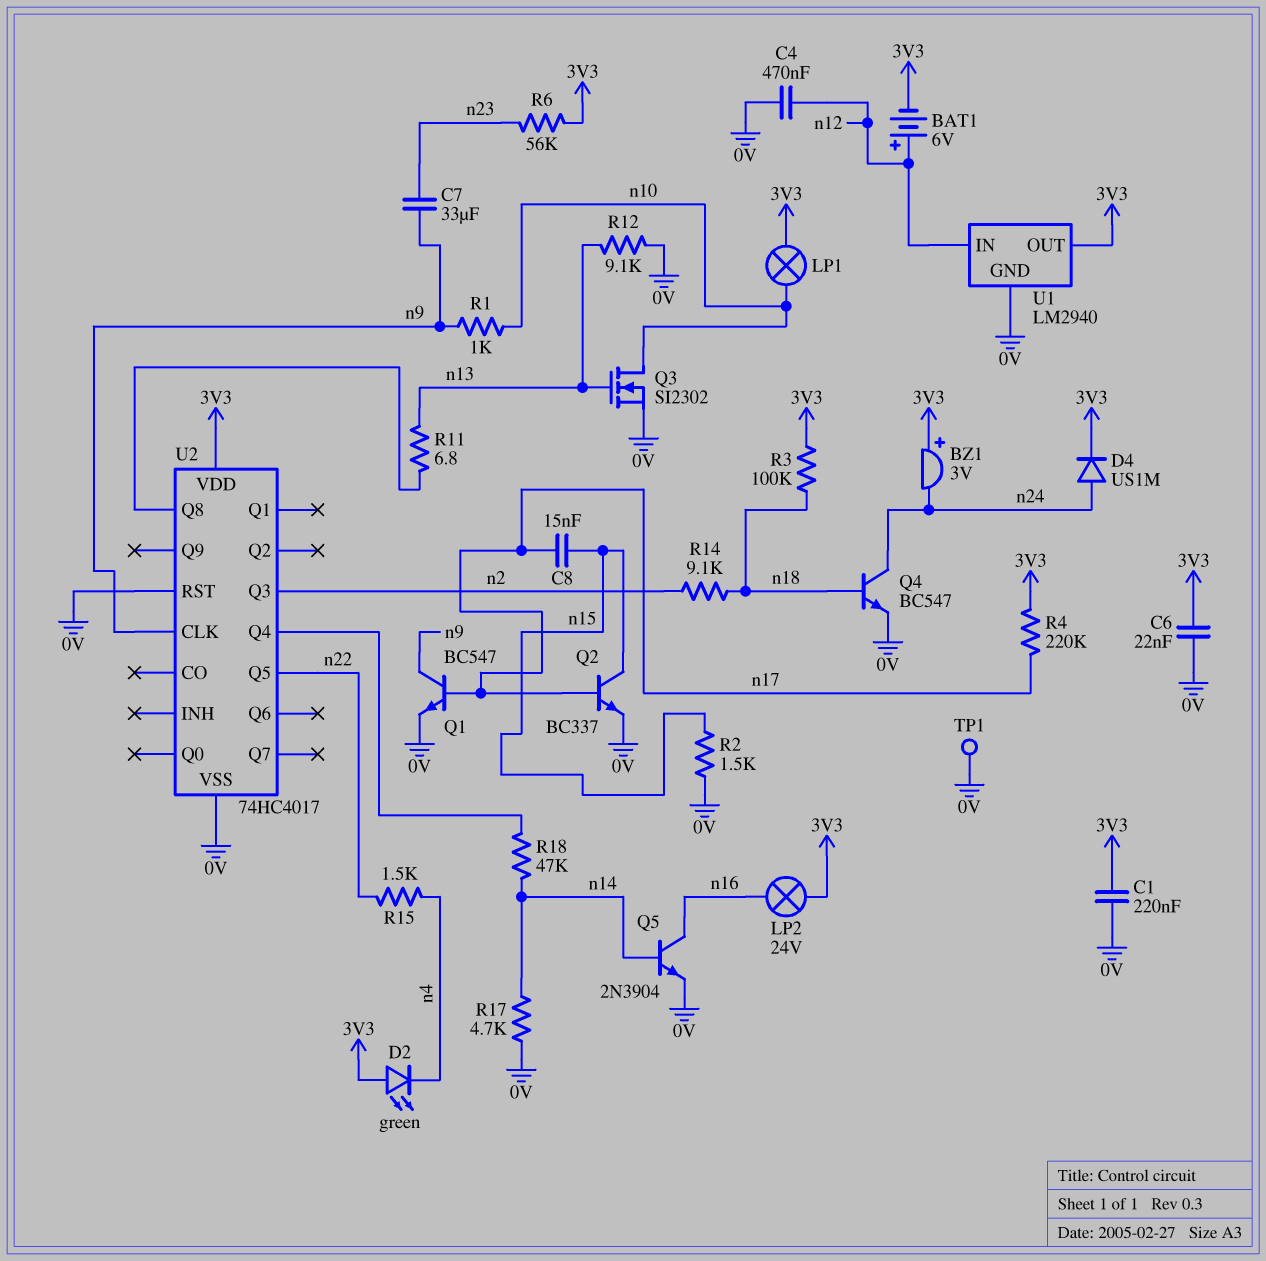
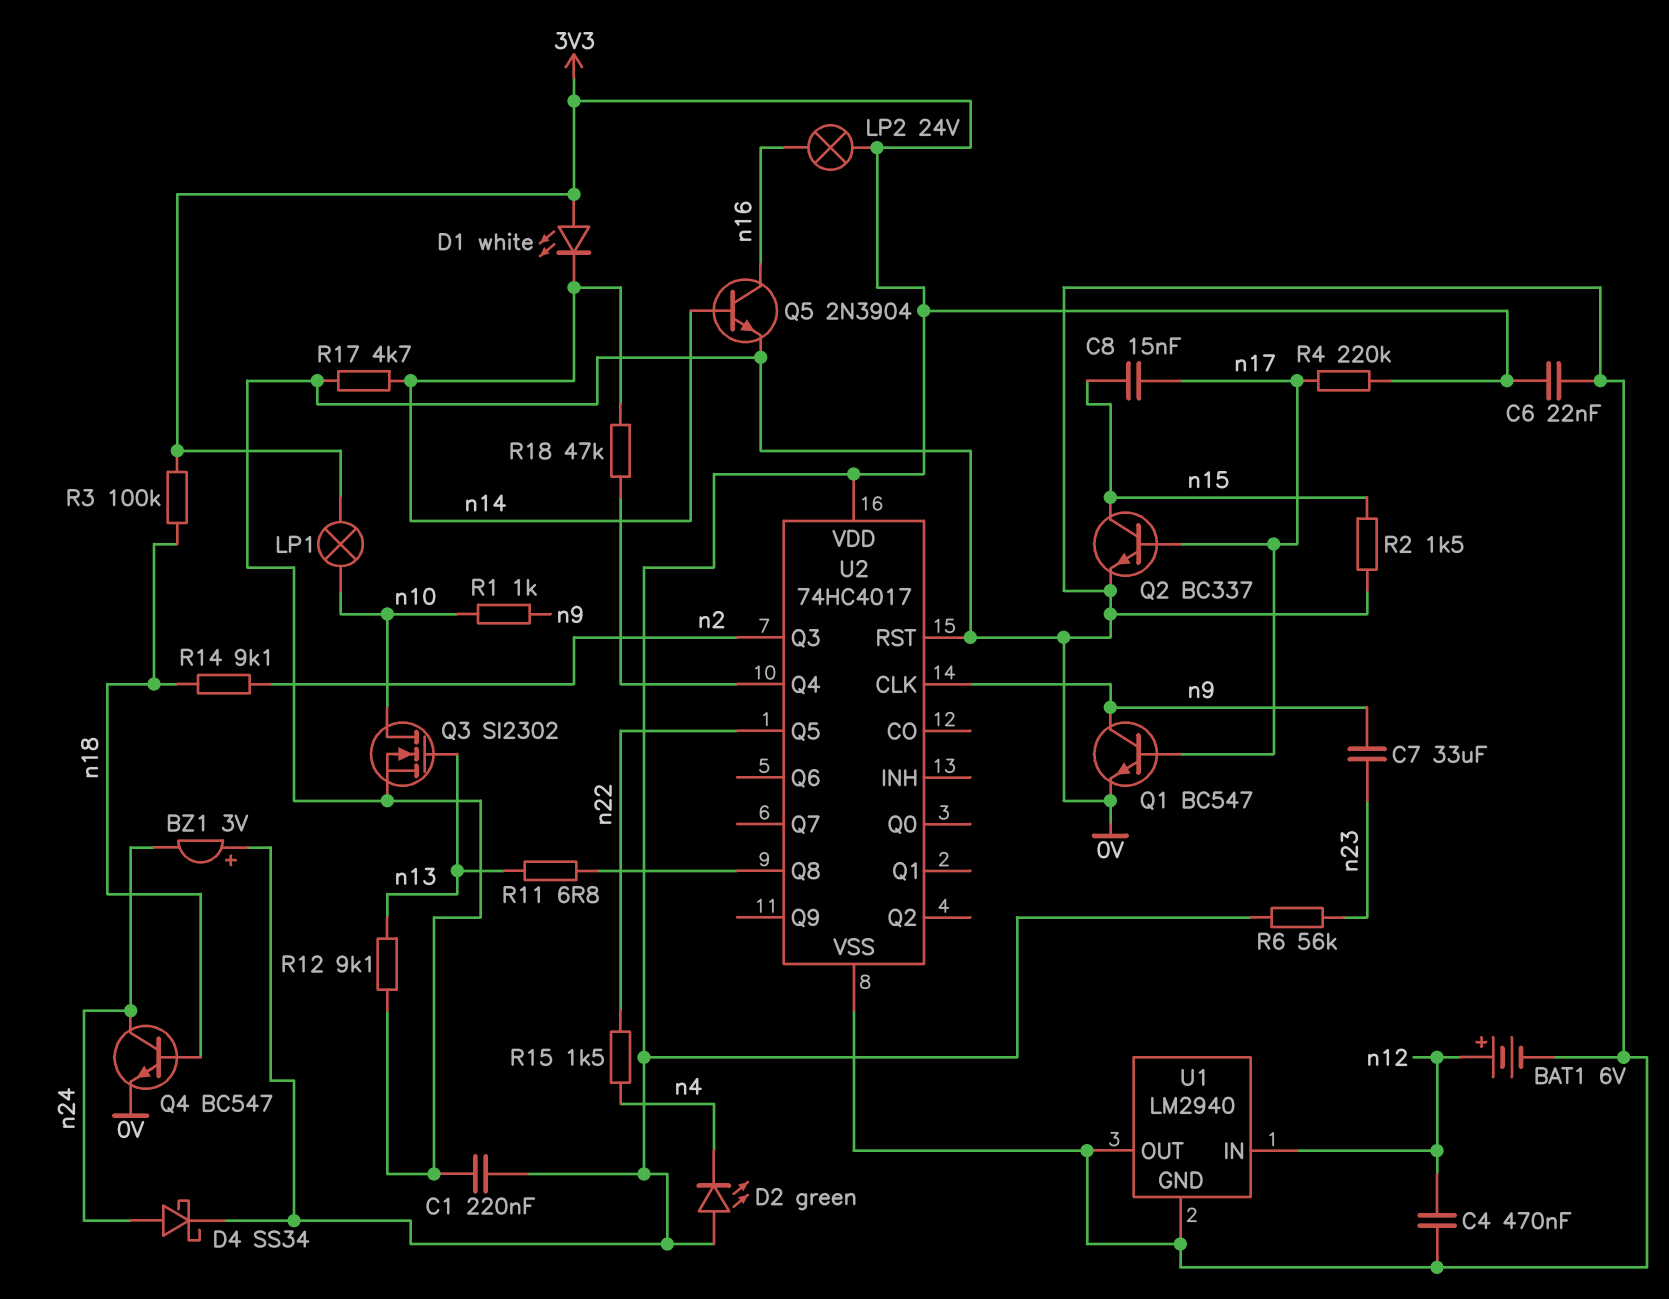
BAT1: 6V (plus n12, minus 3V3) -> 6V (plus n12, minus 0V)
D1: none -> LED white (A 3V3, K n14)
D4: diode US1M (A n24, K 3V3) -> schottky SS34 (A n24, K 3V3)
TP1: test point (0V) -> none
U1 pin OUT: 3V3 -> 0V

